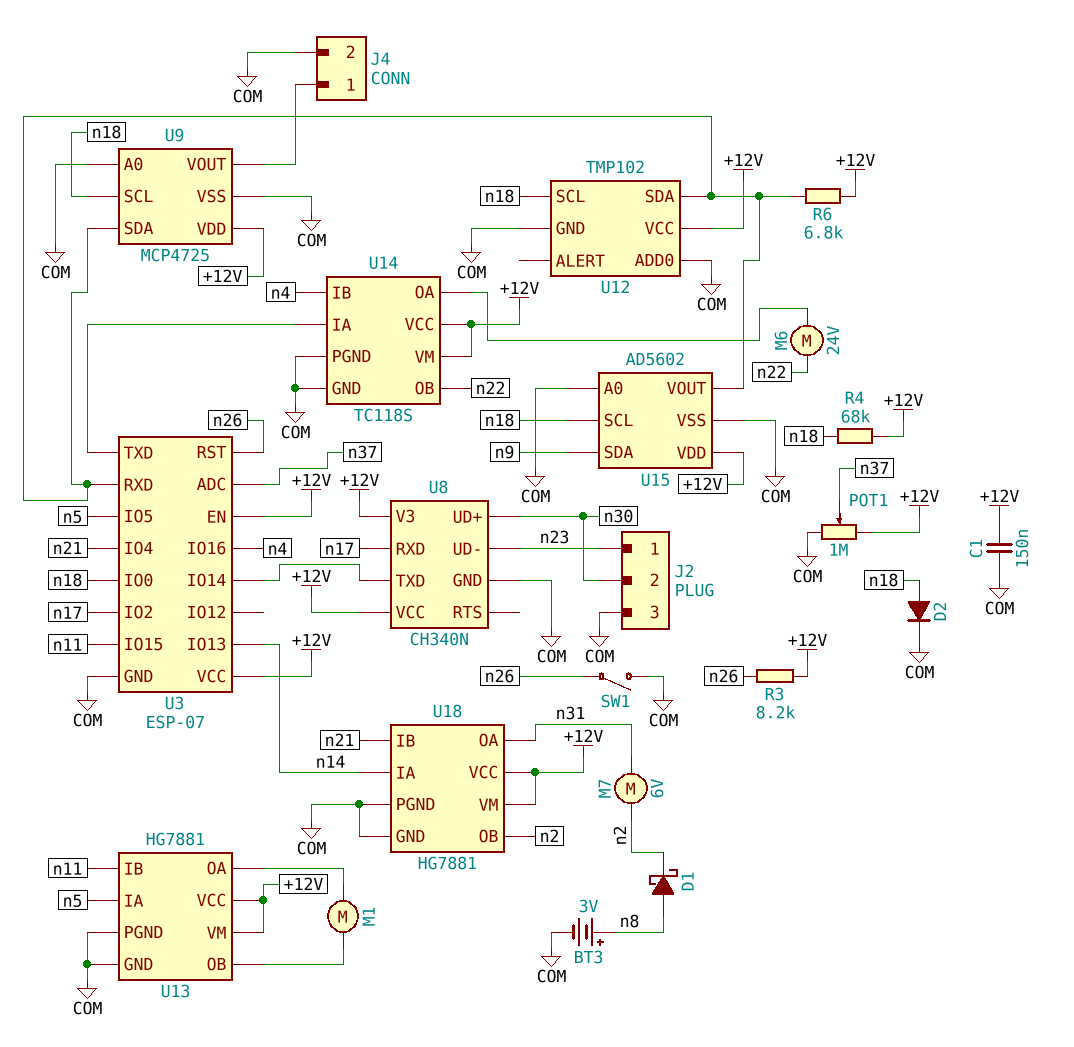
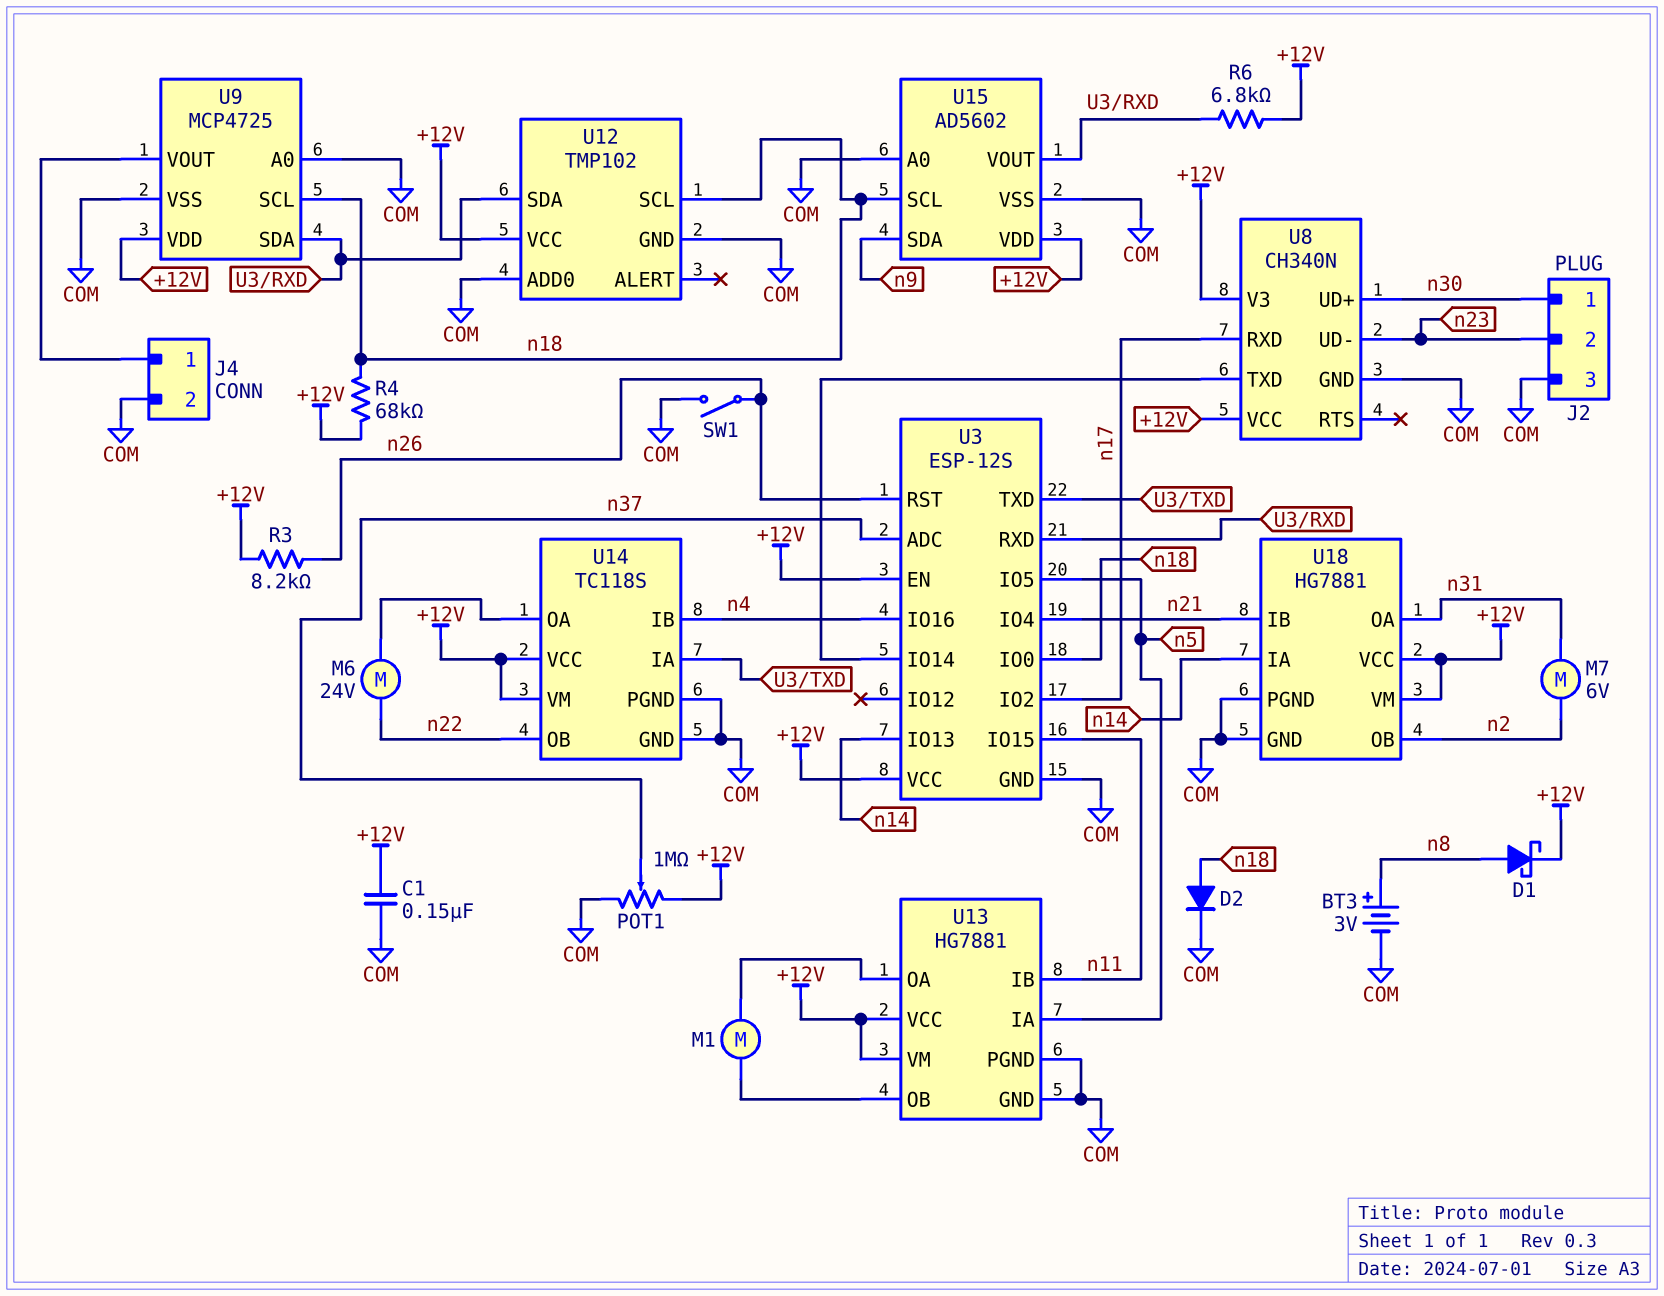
D1: schottky (A n8, K n2) -> schottky (A n8, K +12V)
J2 pin 1: n23 -> n30
J2 pin 2: n30 -> n23
U3: ESP-07 -> ESP-12S

